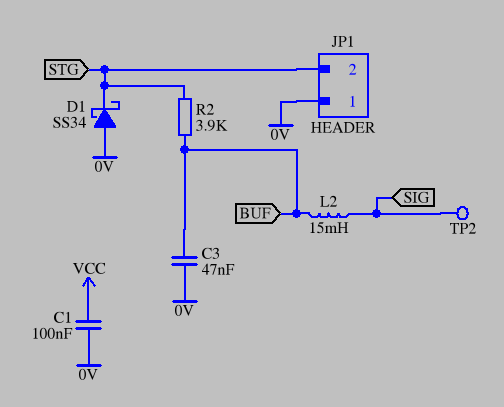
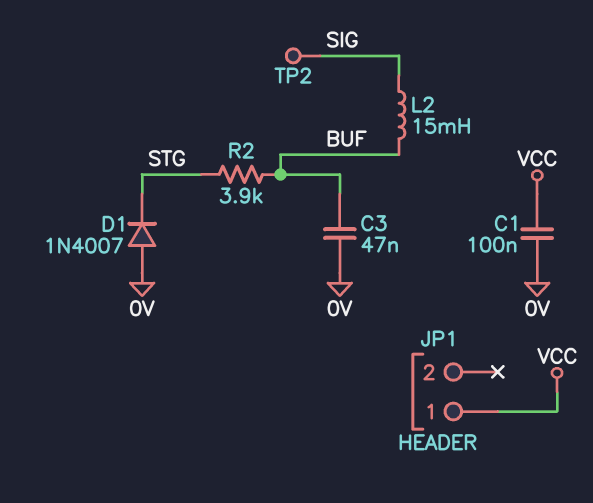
D1: schottky SS34 (A 0V, K STG) -> diode 1N4007 (A 0V, K STG)
JP1 pin 1: 0V -> VCC
JP1 pin 2: STG -> none

